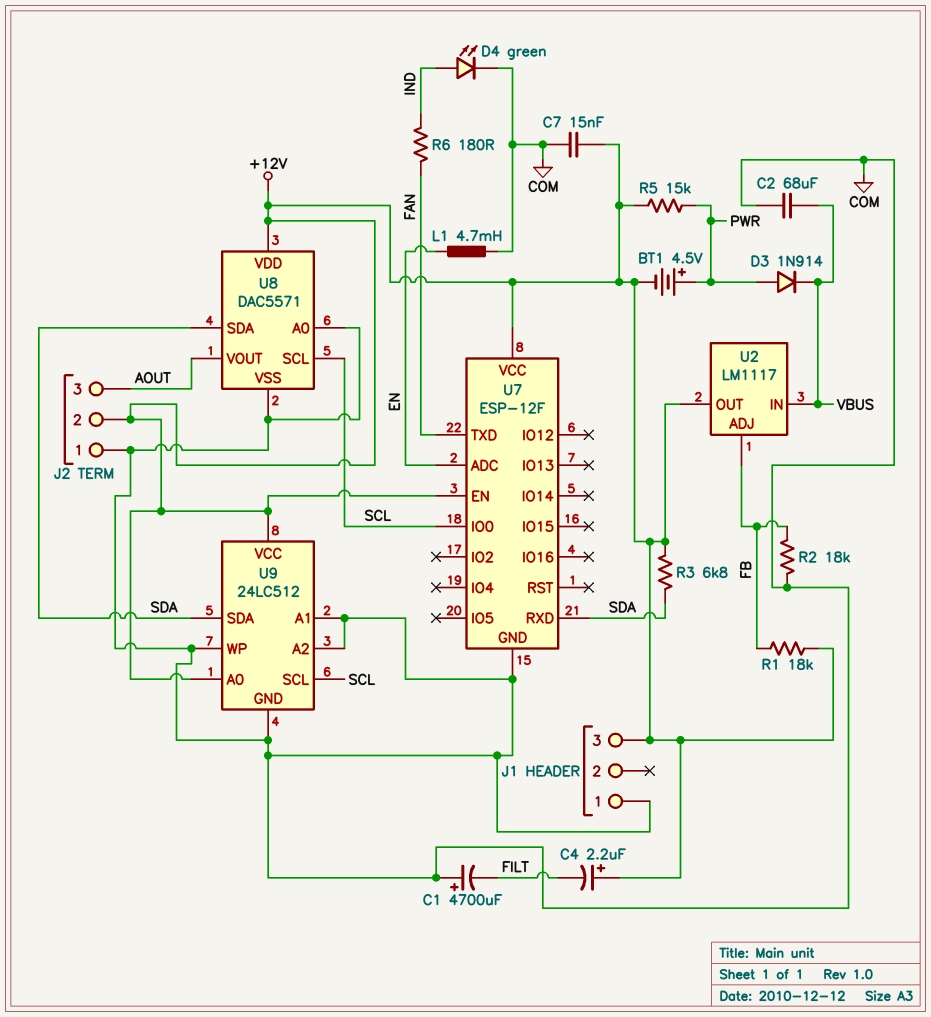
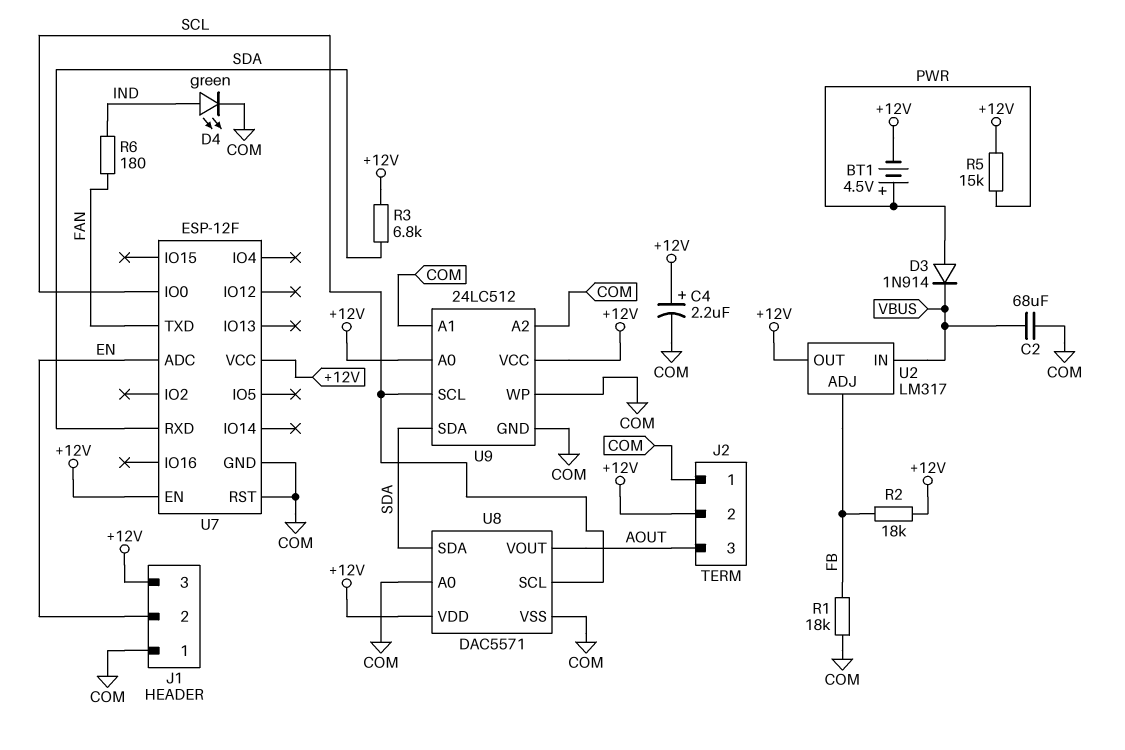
C1: 4700uF (plus COM, minus FILT) -> none
C4: 2.2uF (plus +12V, minus FILT) -> 2.2uF (plus +12V, minus COM)
C7: 15nF (+12V, COM) -> none
J1 pin 2: none -> EN
L1: 4.7mH (COM, EN) -> none
R1: 18k (+12V, FB) -> 18k (COM, FB)
R2: 18k (COM, FB) -> 18k (+12V, FB)
U2: LM1117 -> LM317
U7 pin RST: none -> COM

